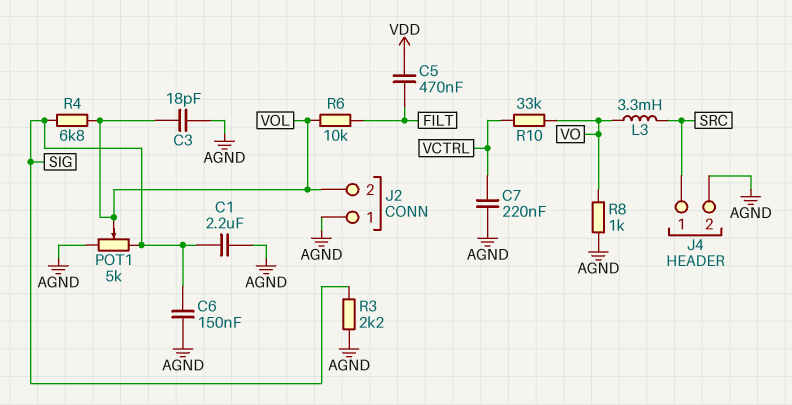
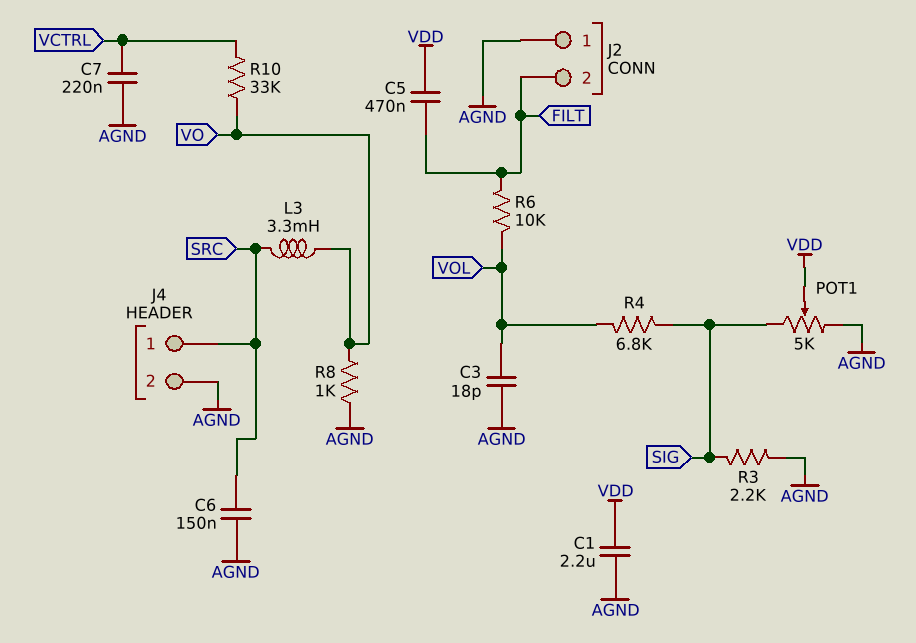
C1: 2.2uF (AGND, SIG) -> 2.2uF (AGND, VDD)
C6: 150nF (AGND, SIG) -> 150nF (AGND, SRC)
J2 pin 2: VOL -> FILT
POT1: 5k (AGND, SIG, wiper VOL) -> 5k (AGND, SIG, wiper VDD)

